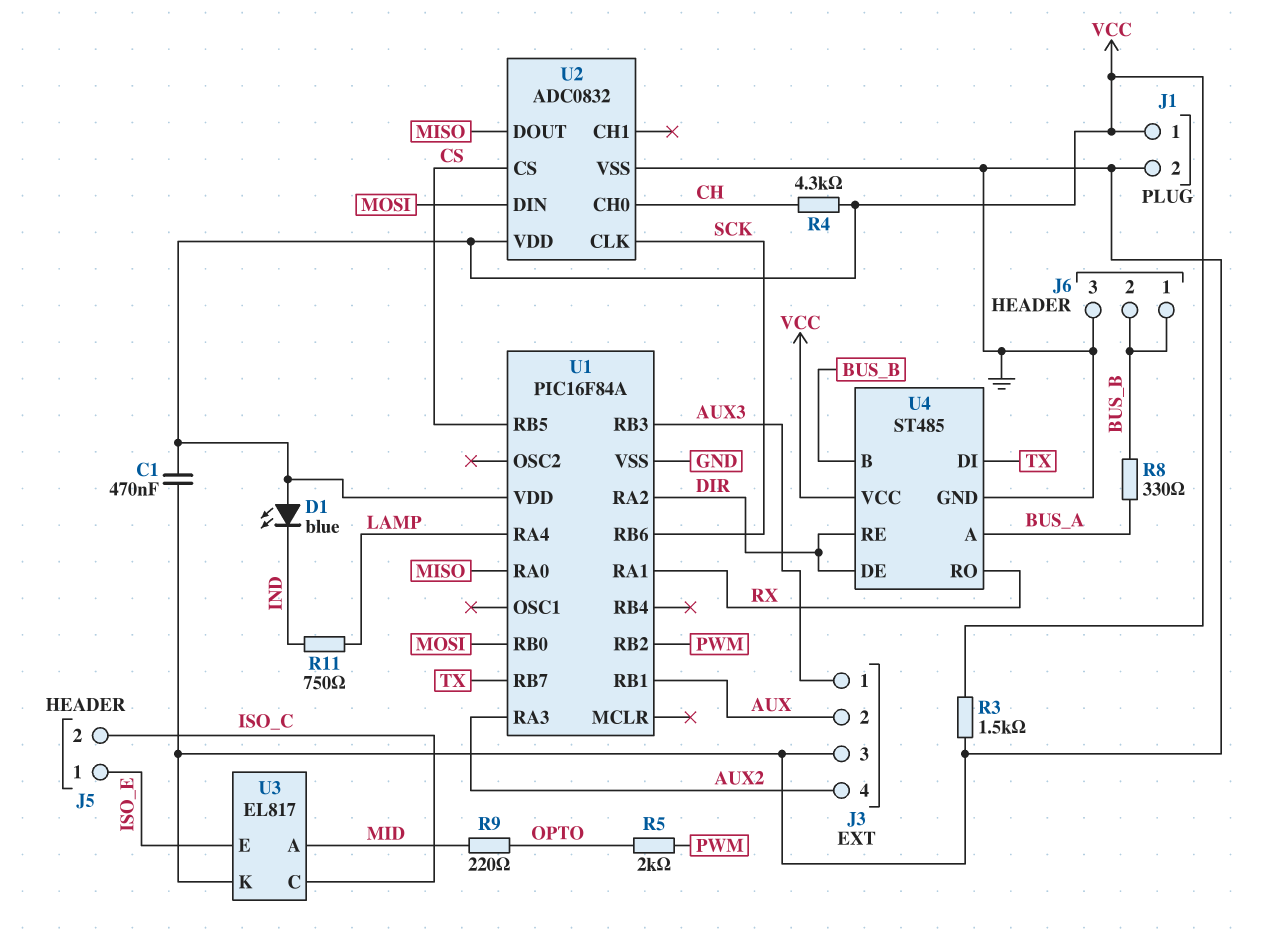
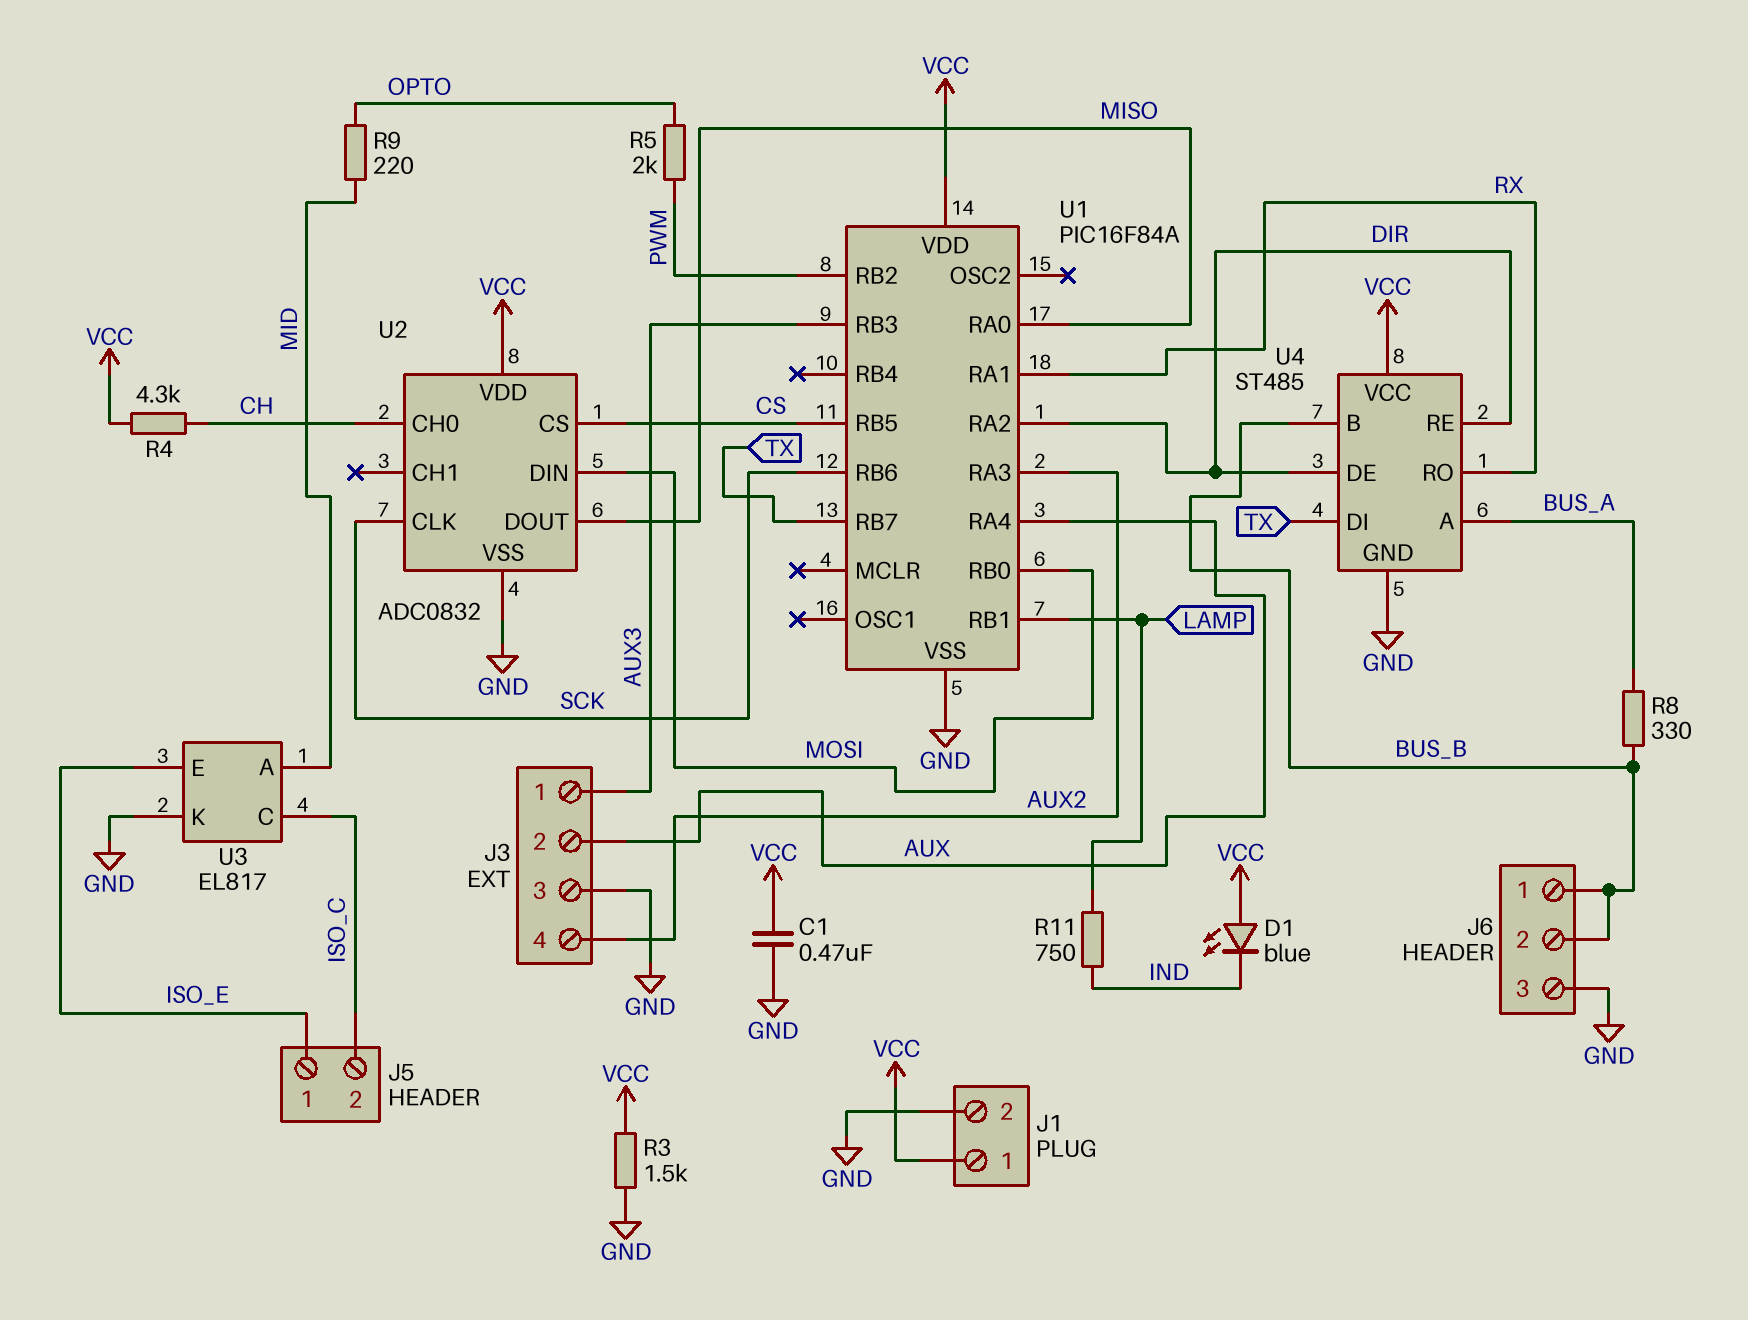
U1 pin RA4: LAMP -> AUX
U1 pin RB1: AUX -> LAMP

